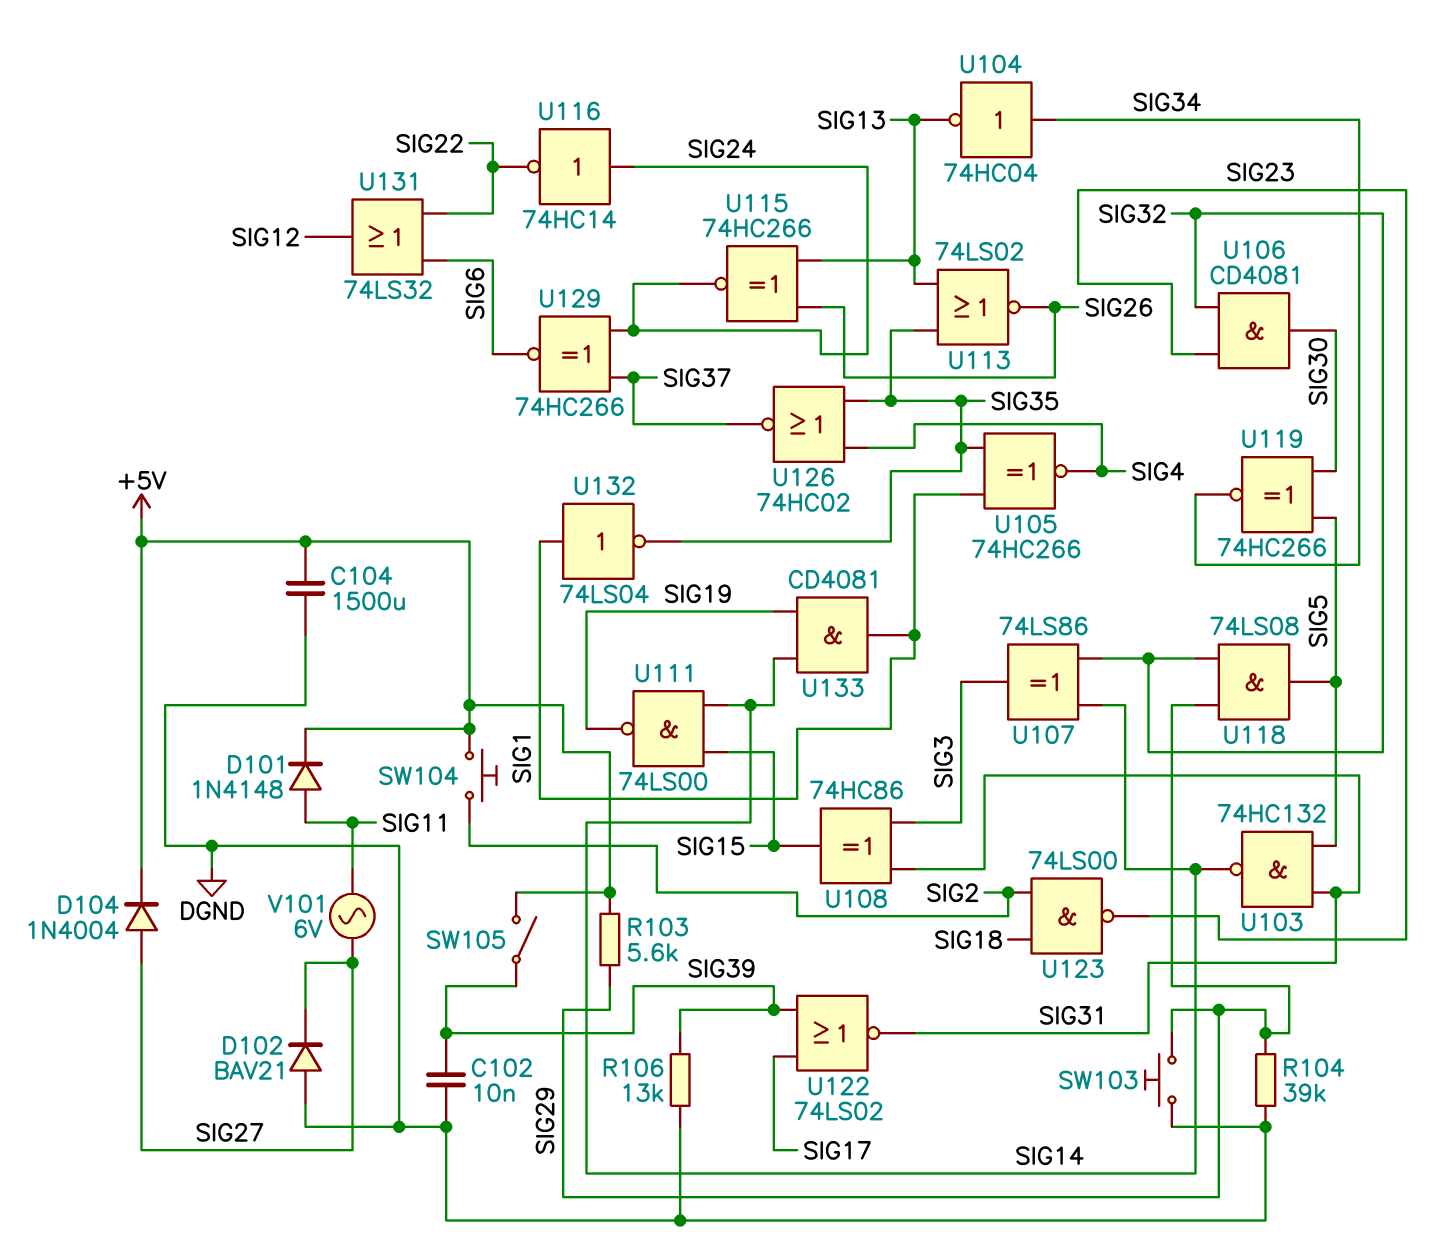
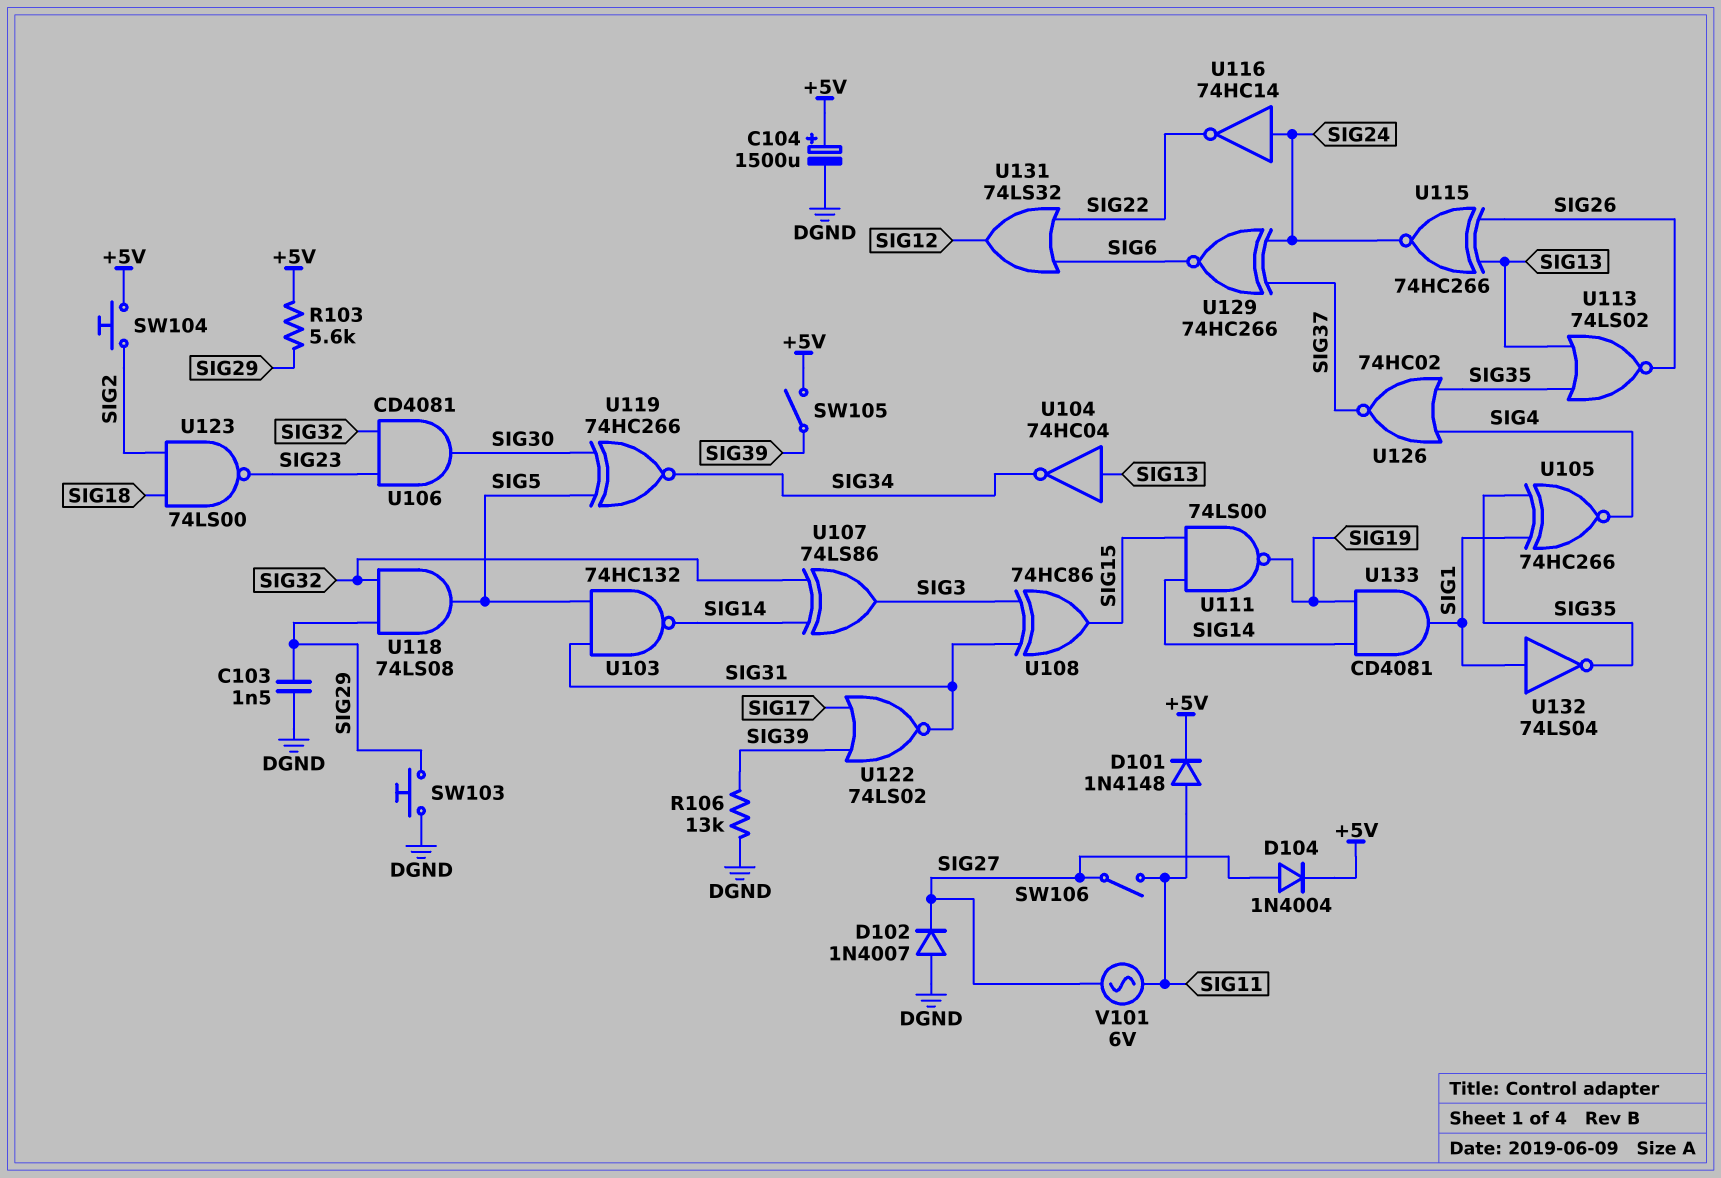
C102: 10nF (DGND, SIG39) -> none
C103: none -> 1.5nF (DGND, SIG29)
C104: 1500uF (+5V, DGND) -> 1500uF (plus +5V, minus DGND)
D102: diode BAV21 (A DGND, K SIG27) -> diode 1N4007 (A DGND, K SIG27)
R104: 39k (DGND, SIG29) -> none
SW106: none -> switch (SIG11, SIG27)
U104: NOT 74HC04 (in SIG34, out SIG13) -> NOT 74HC04 (in SIG13, out SIG34)

